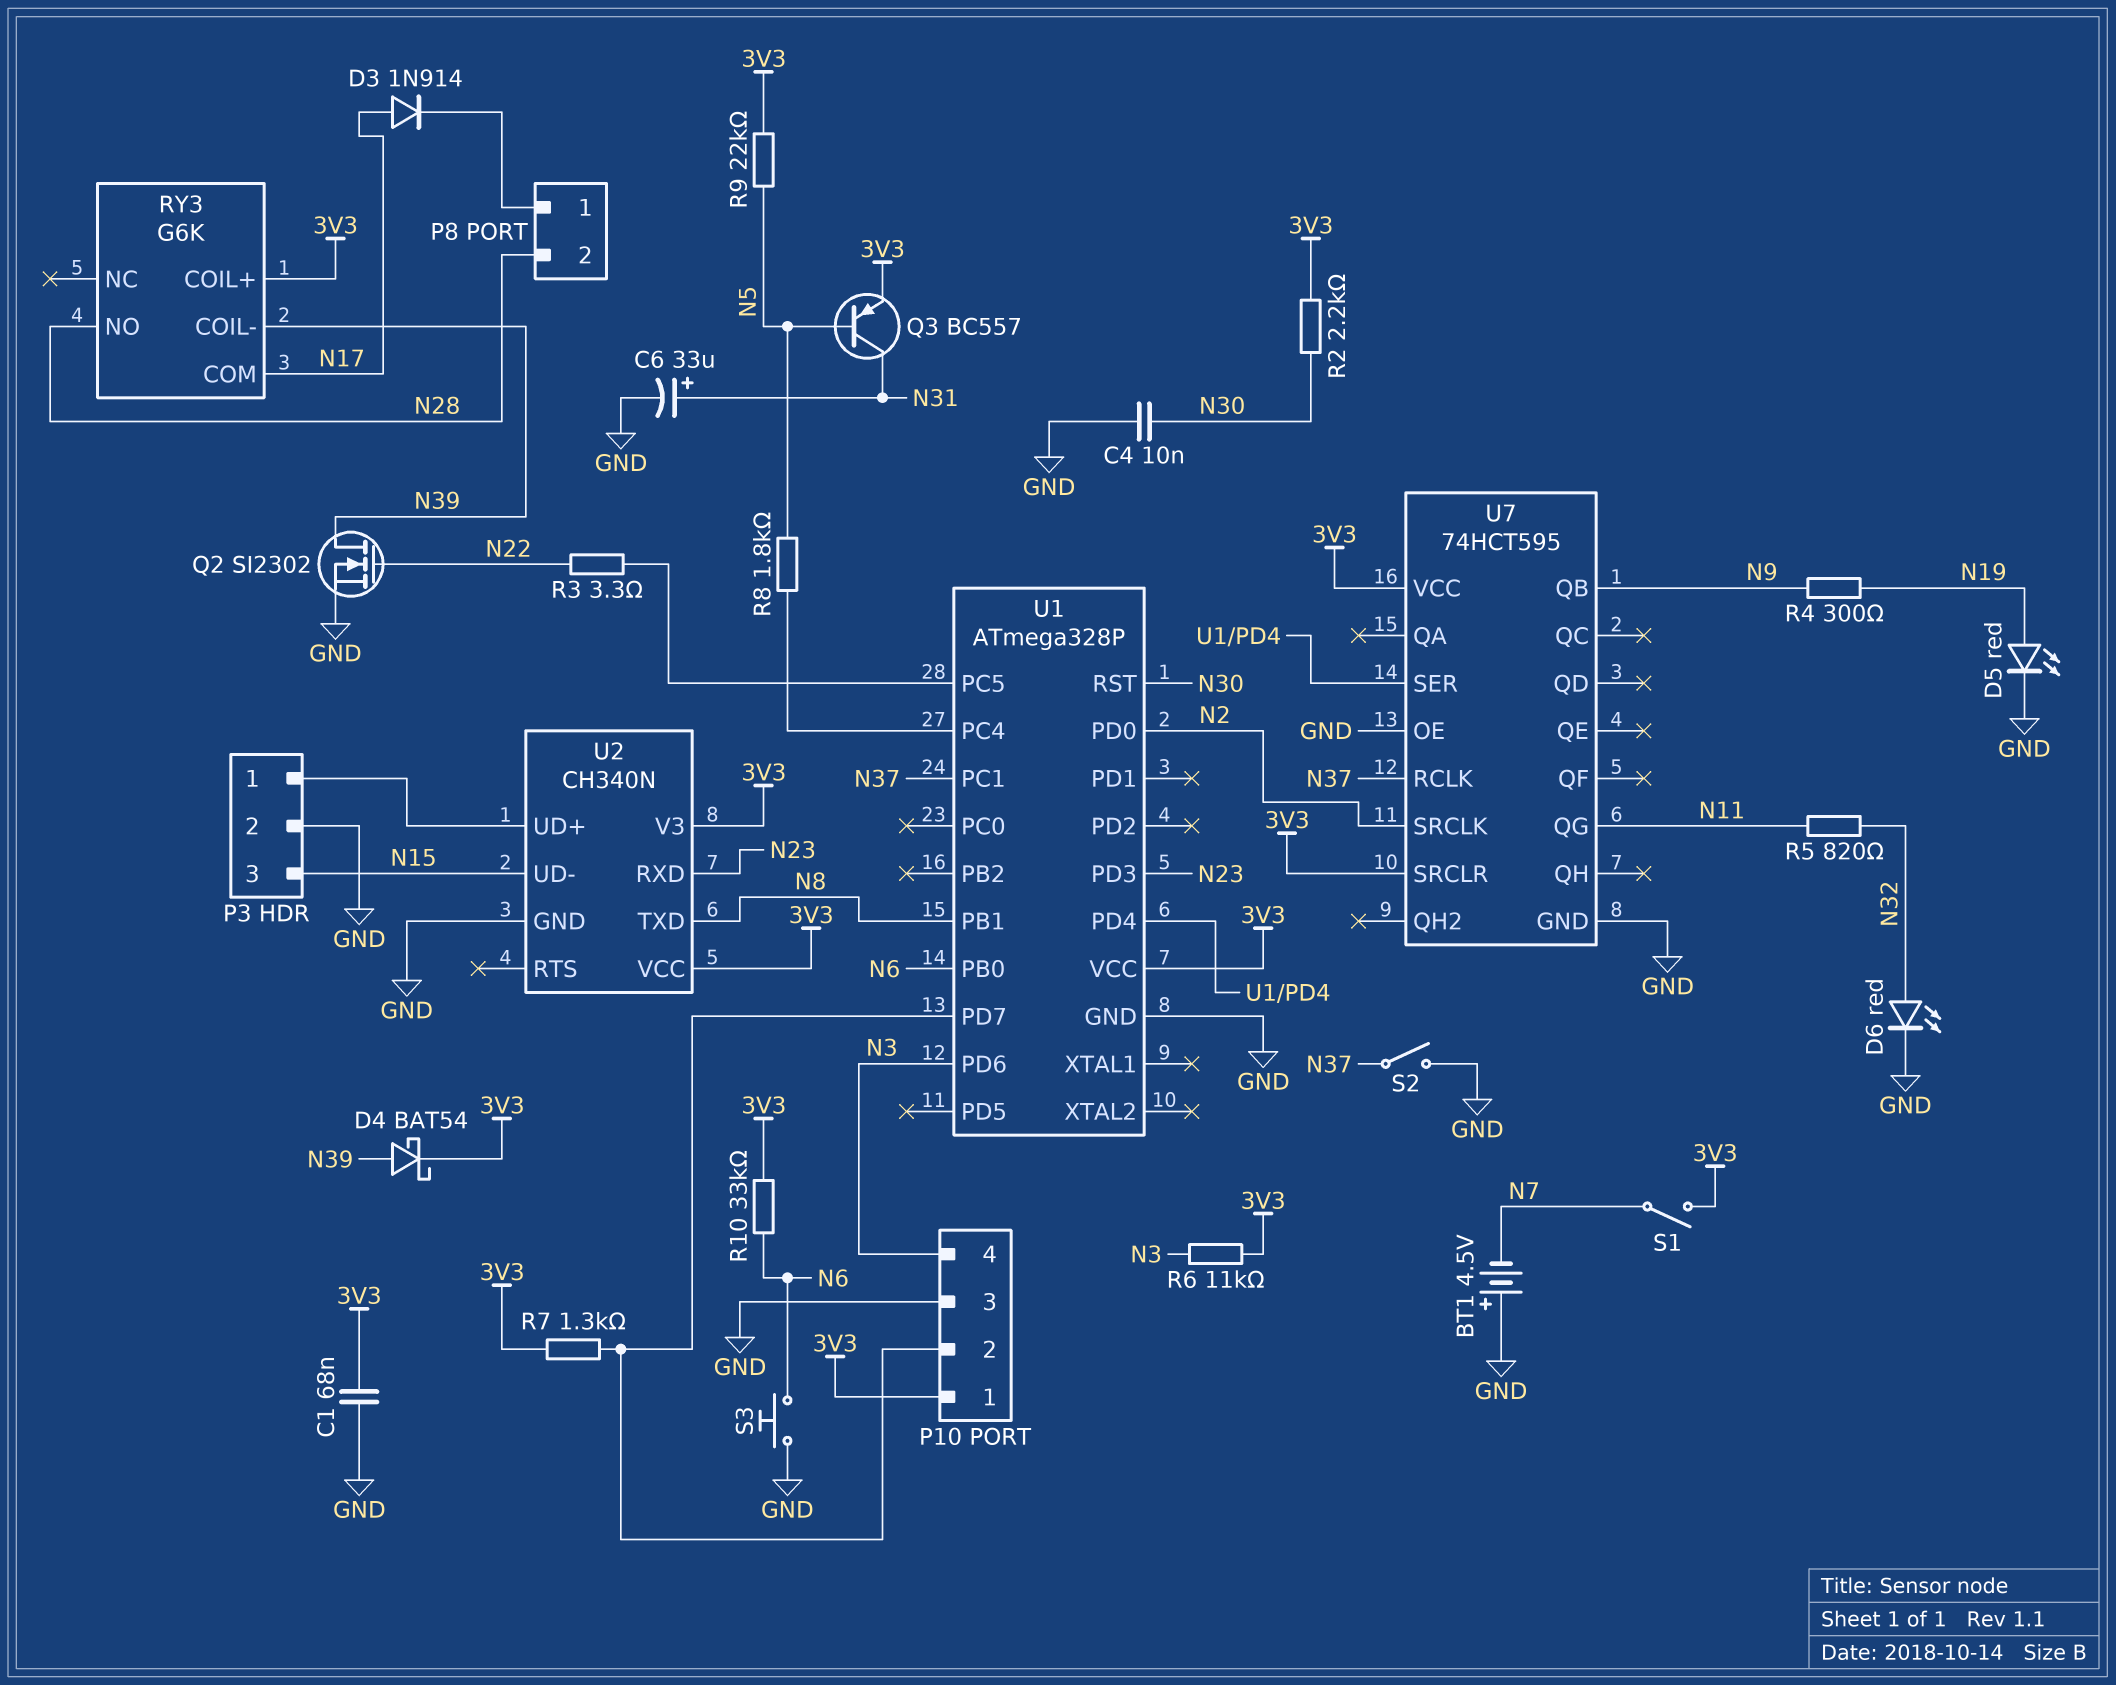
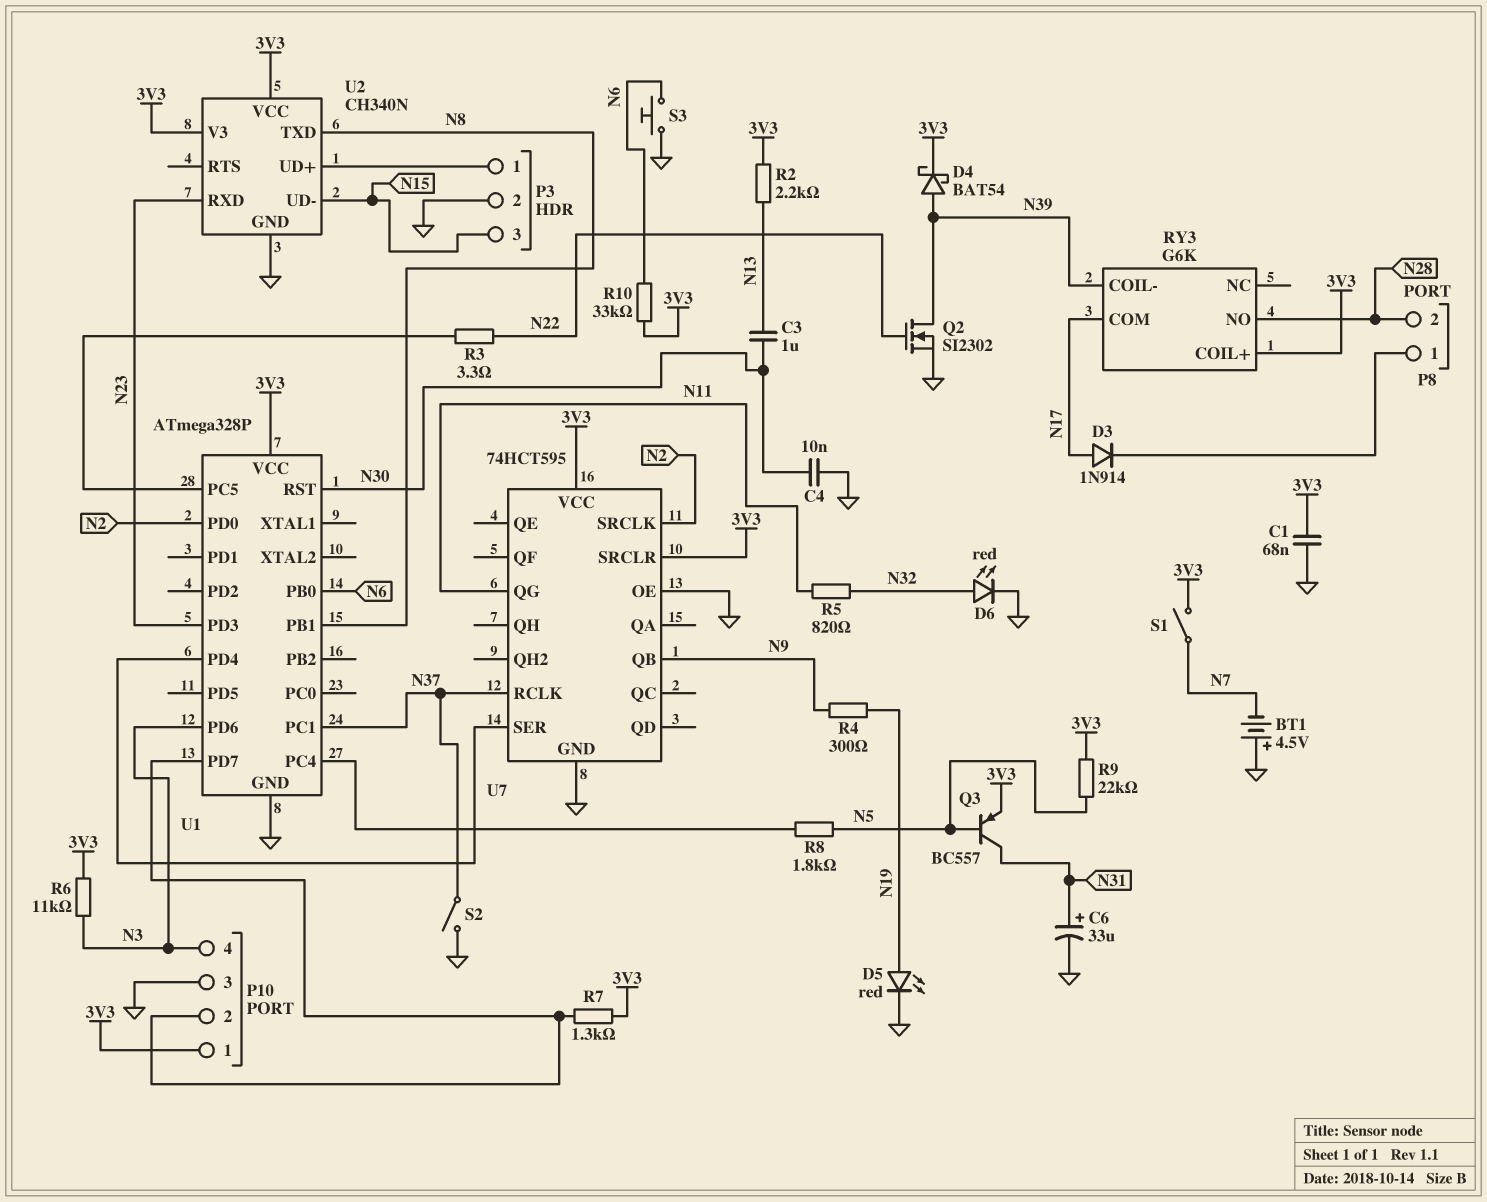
C3: none -> 1uF (N13, N30)
R2: 2.2k (3V3, N30) -> 2.2k (3V3, N13)

